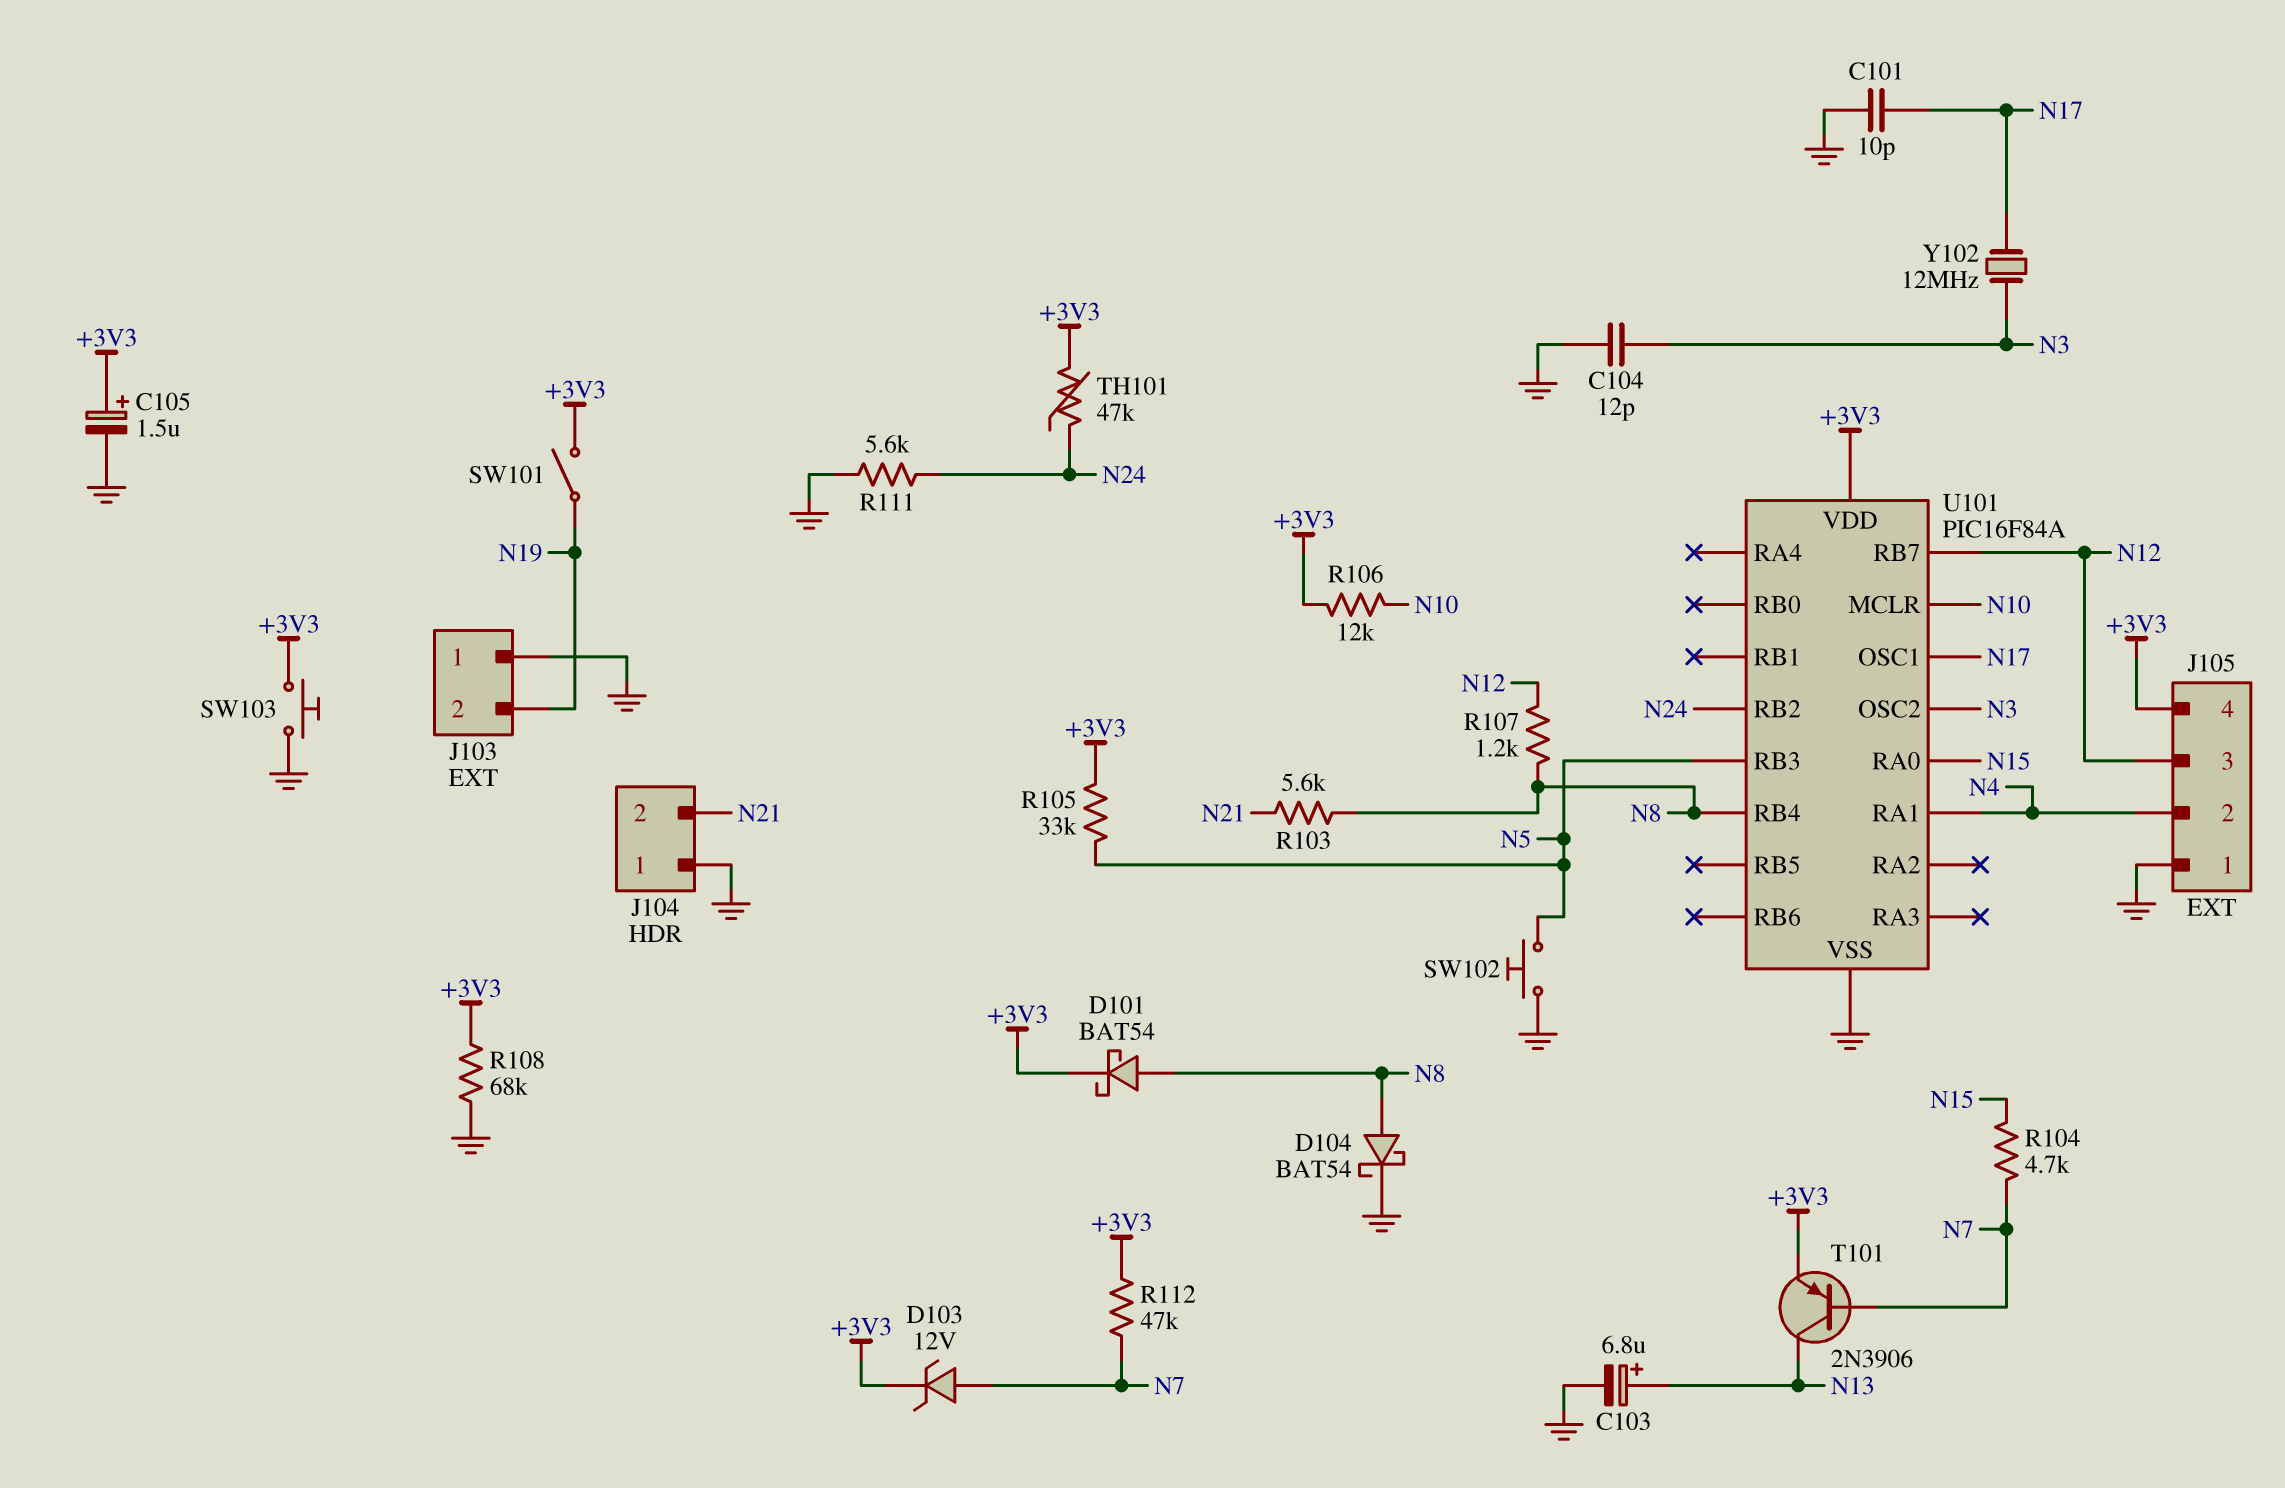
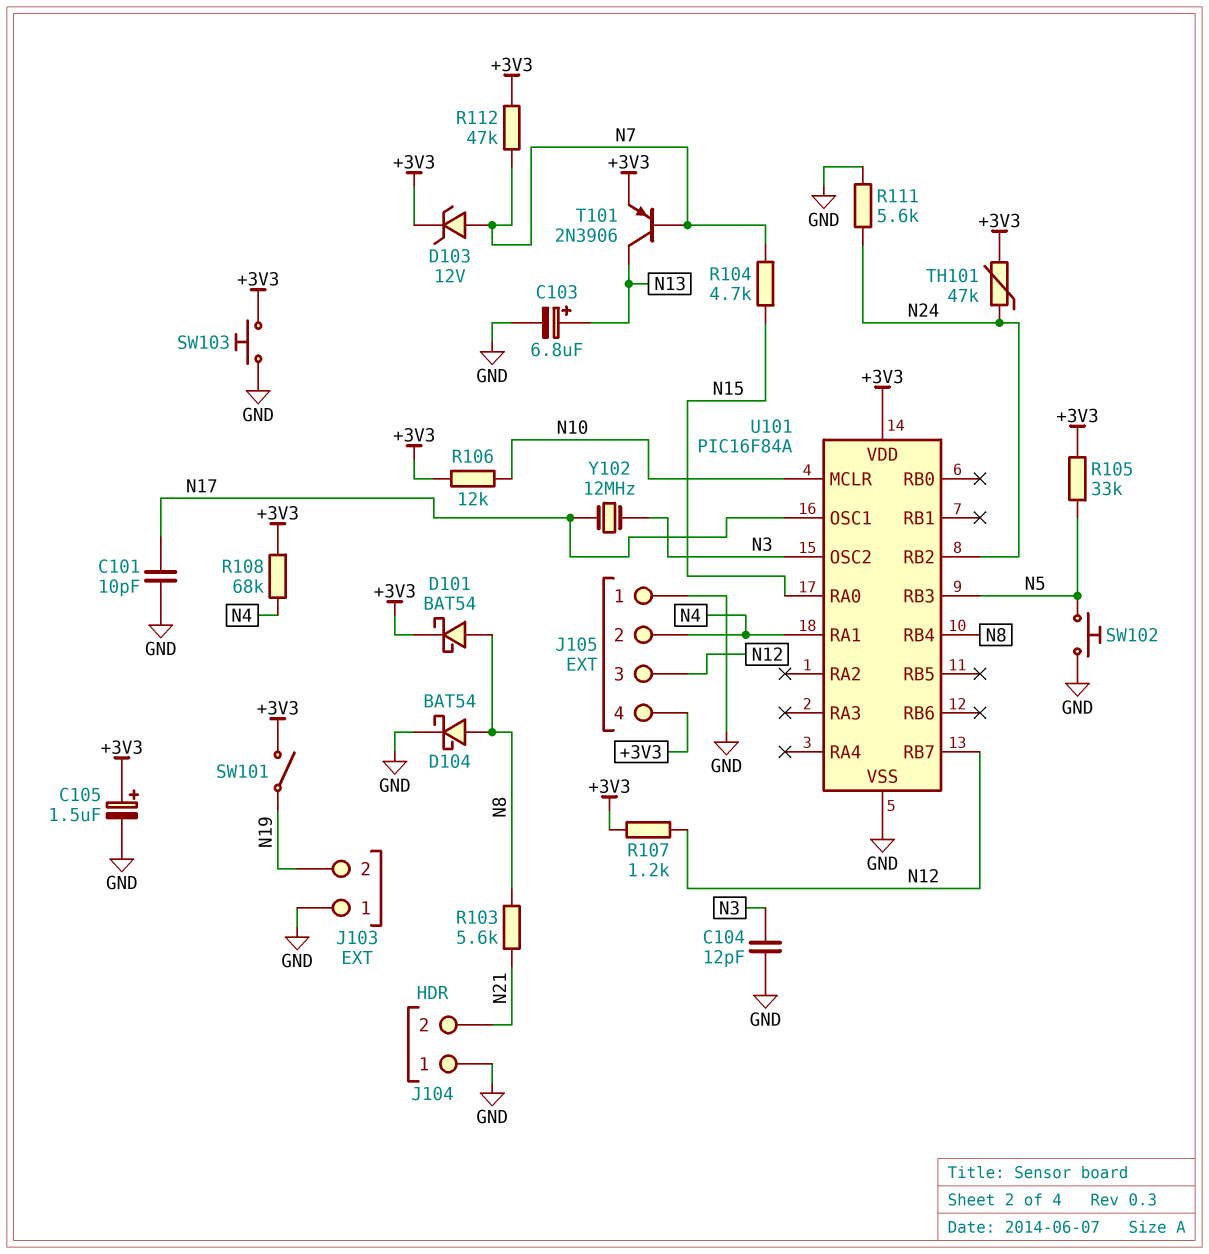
R107: 1.2k (N8, N12) -> 1.2k (+3V3, N12)
R108: 68k (+3V3, GND) -> 68k (+3V3, N4)

